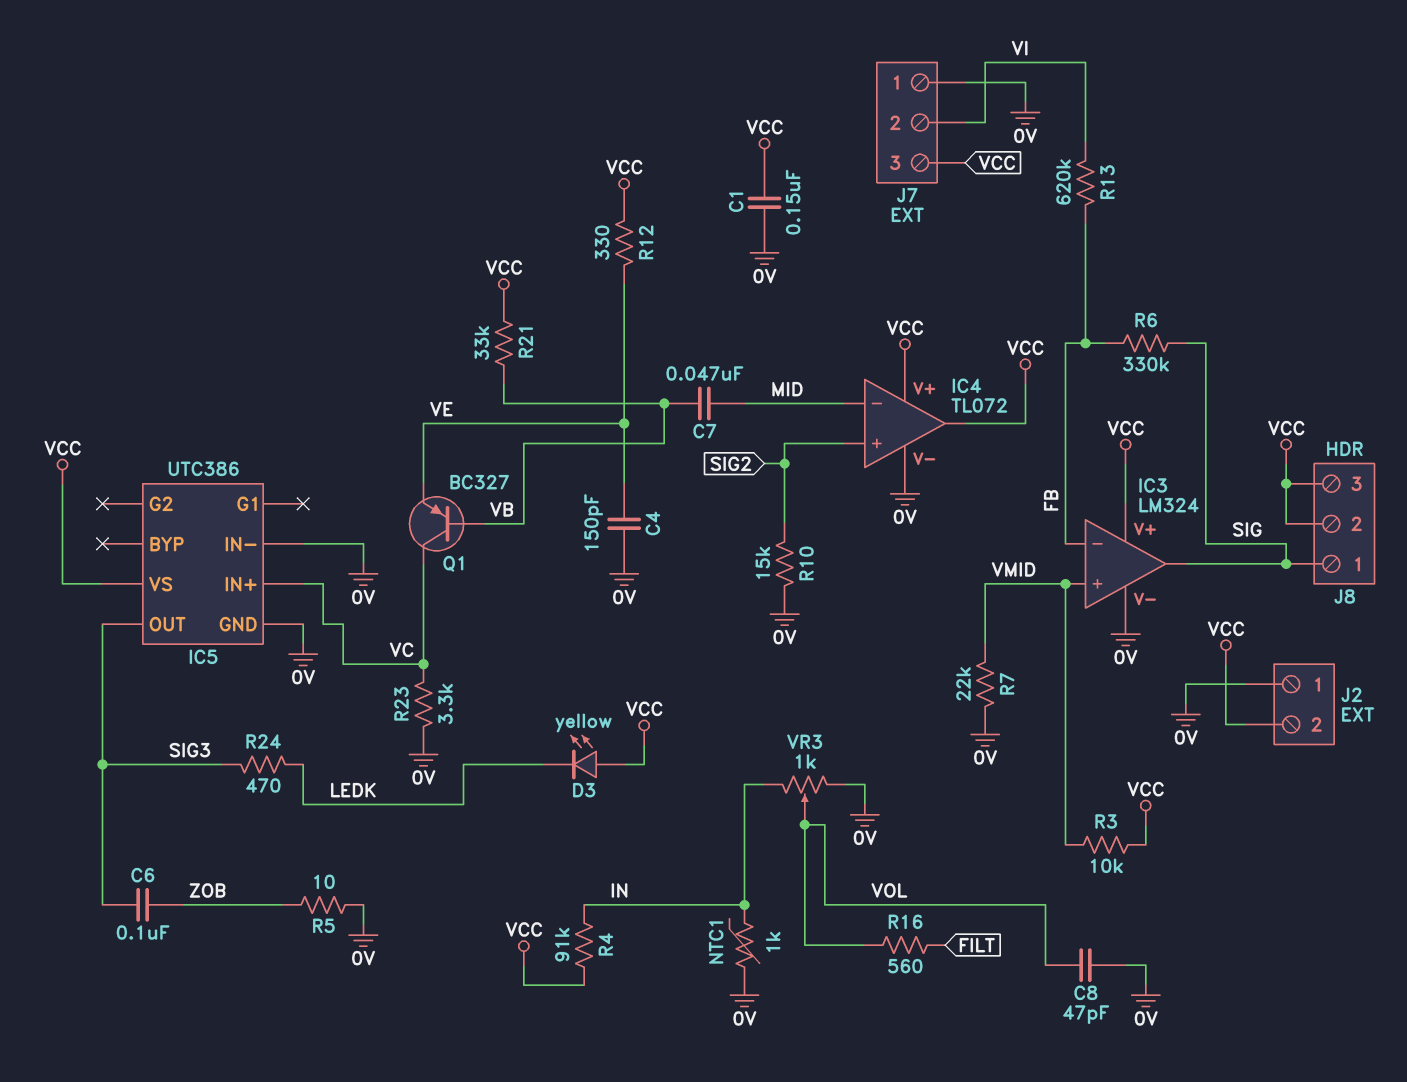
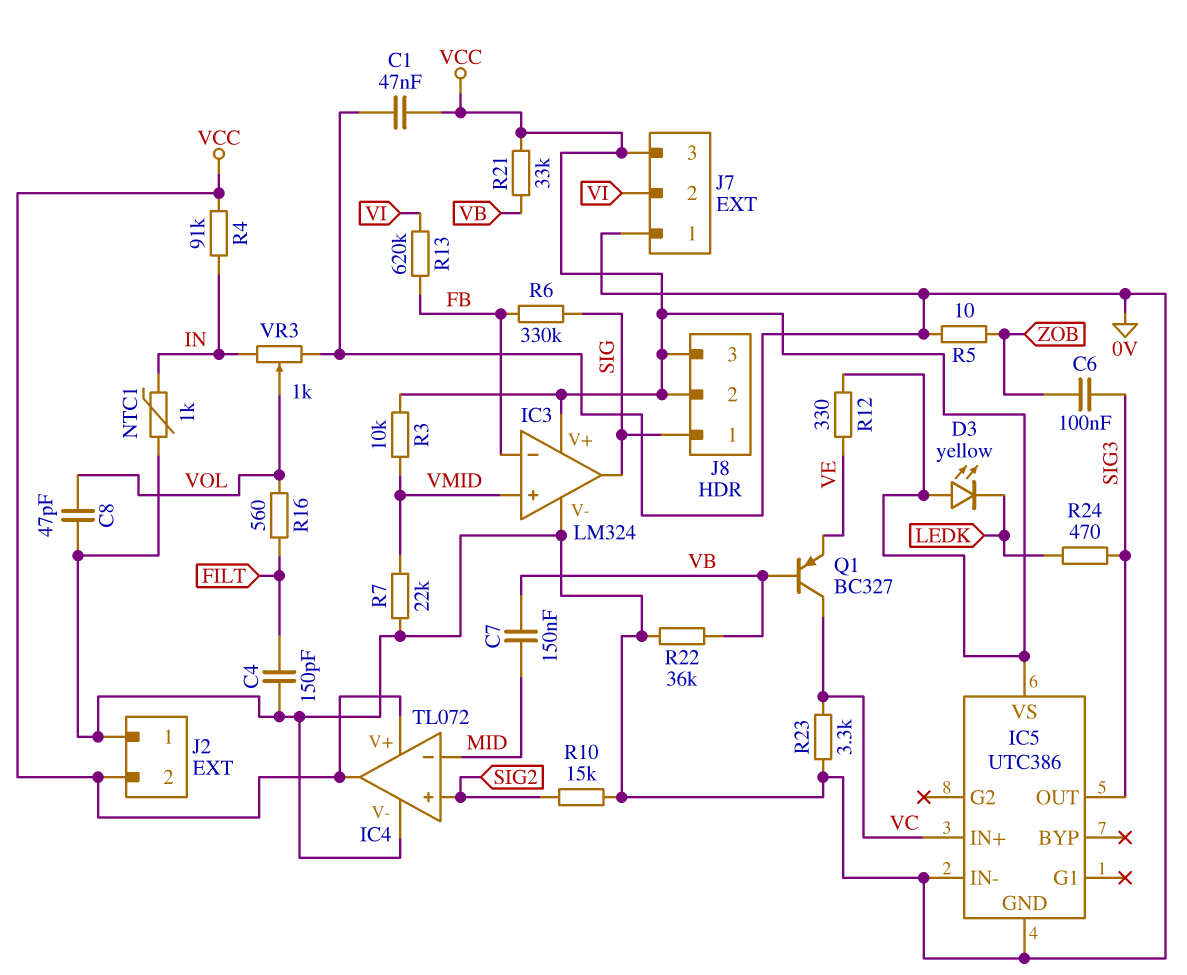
C1: 150nF (0V, VCC) -> 47nF (0V, VCC)
C4: 150pF (0V, VE) -> 150pF (0V, FILT)
C7: 47nF (MID, VB) -> 150nF (MID, VB)
R22: none -> 36k (0V, VB)

